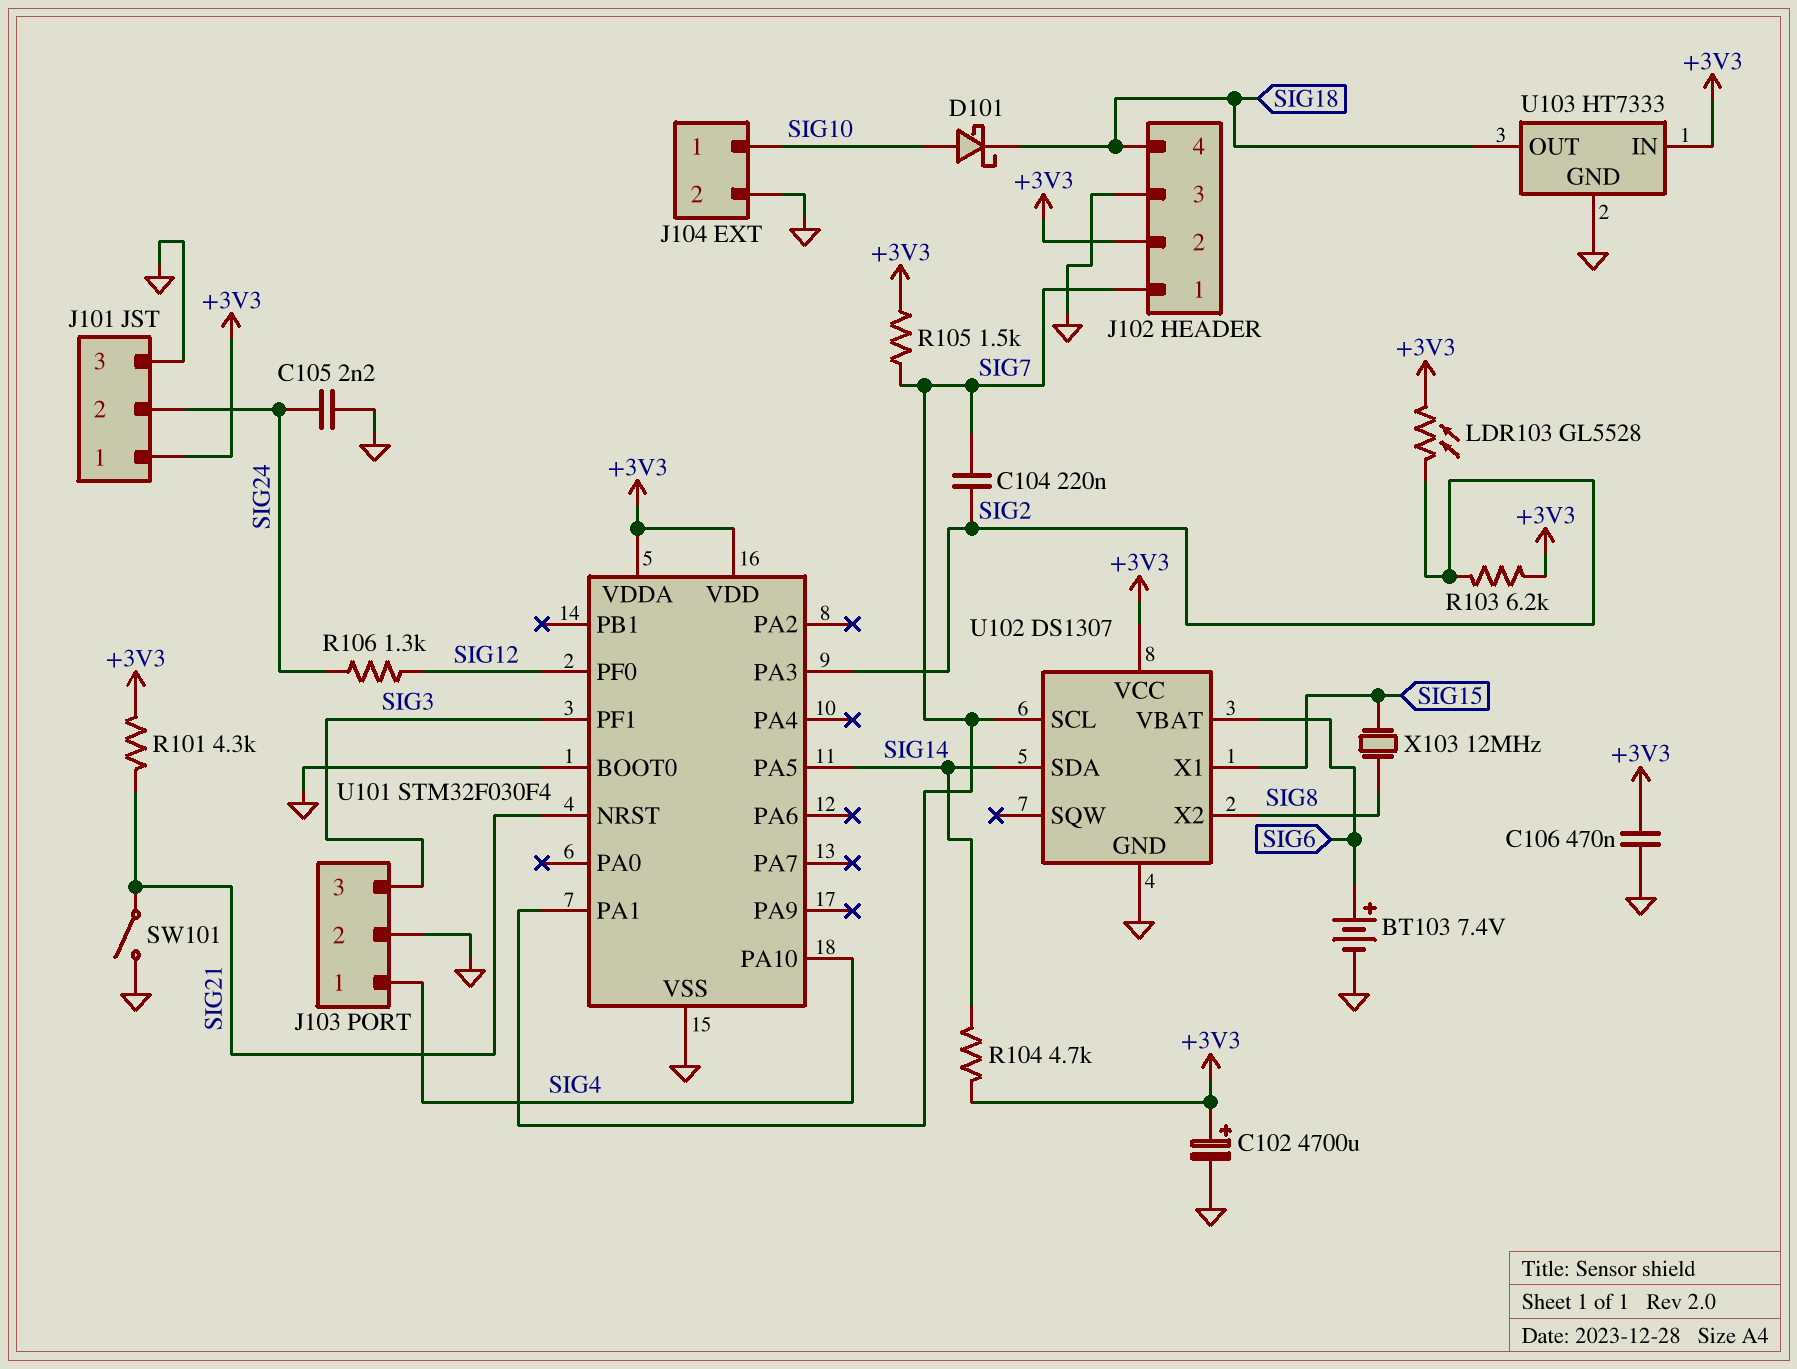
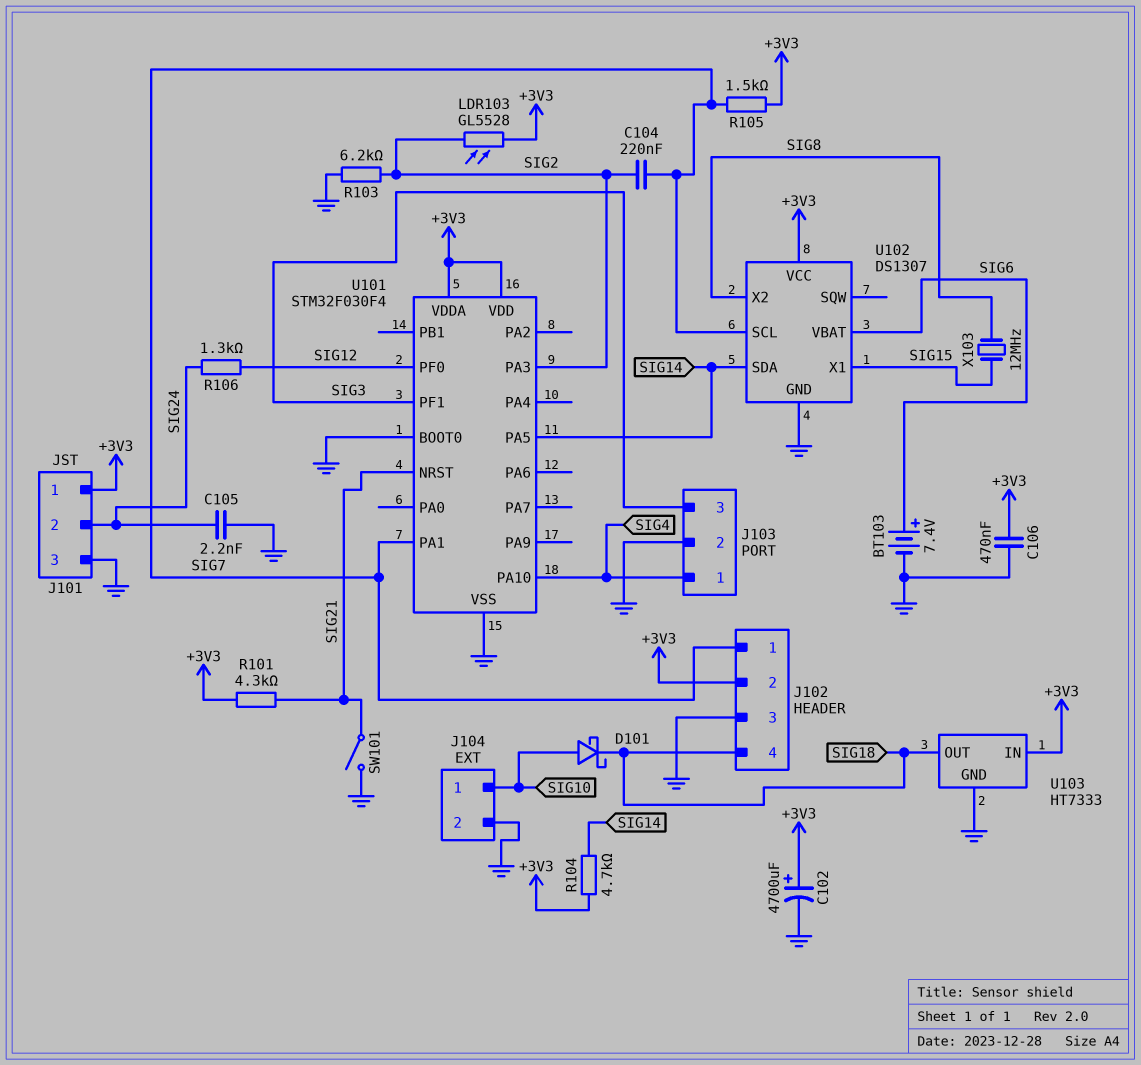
R103: 6.2k (+3V3, SIG2) -> 6.2k (GND, SIG2)

